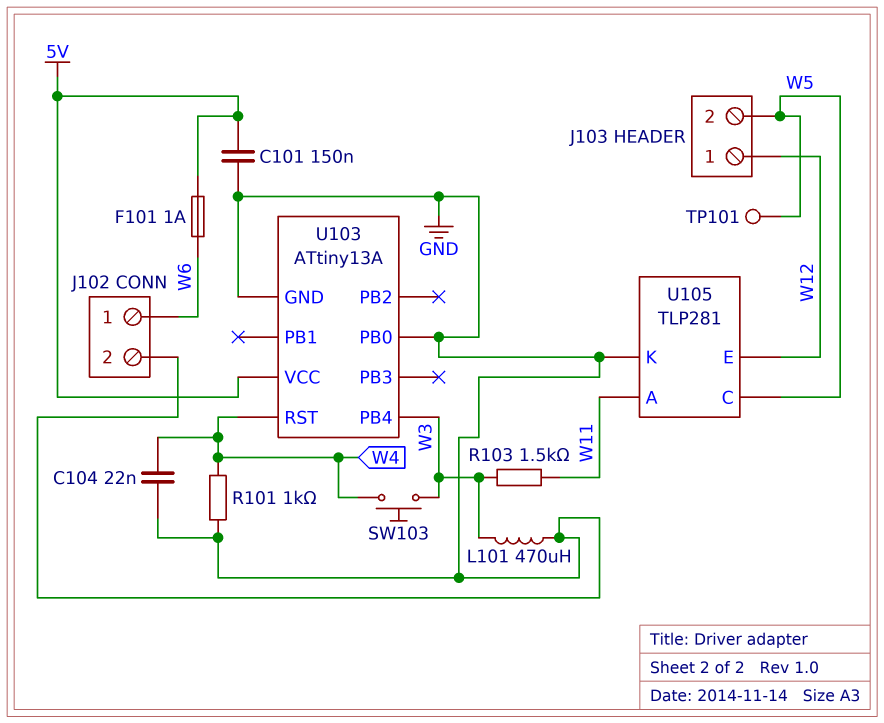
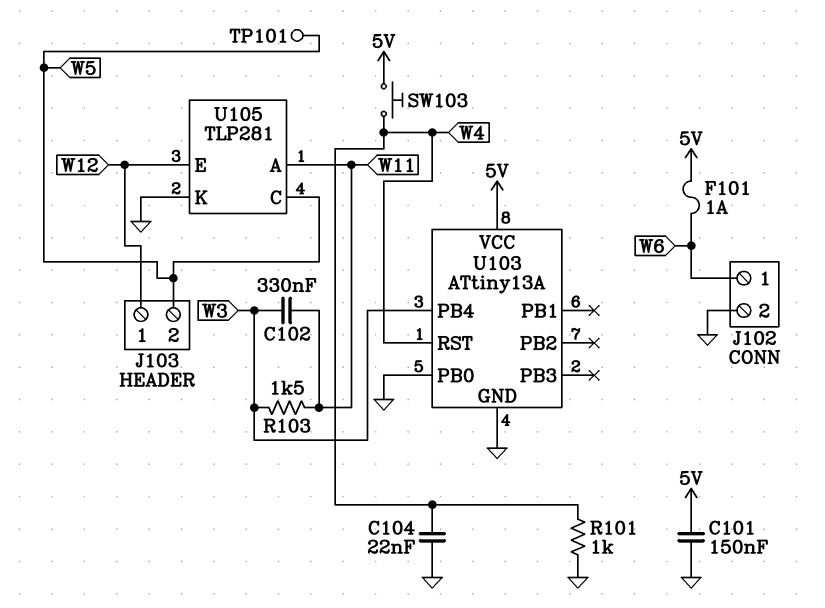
C102: none -> 330nF (W3, W11)
L101: 470uH (GND, W3) -> none
SW103: button (W3, W4) -> button (5V, W4)

